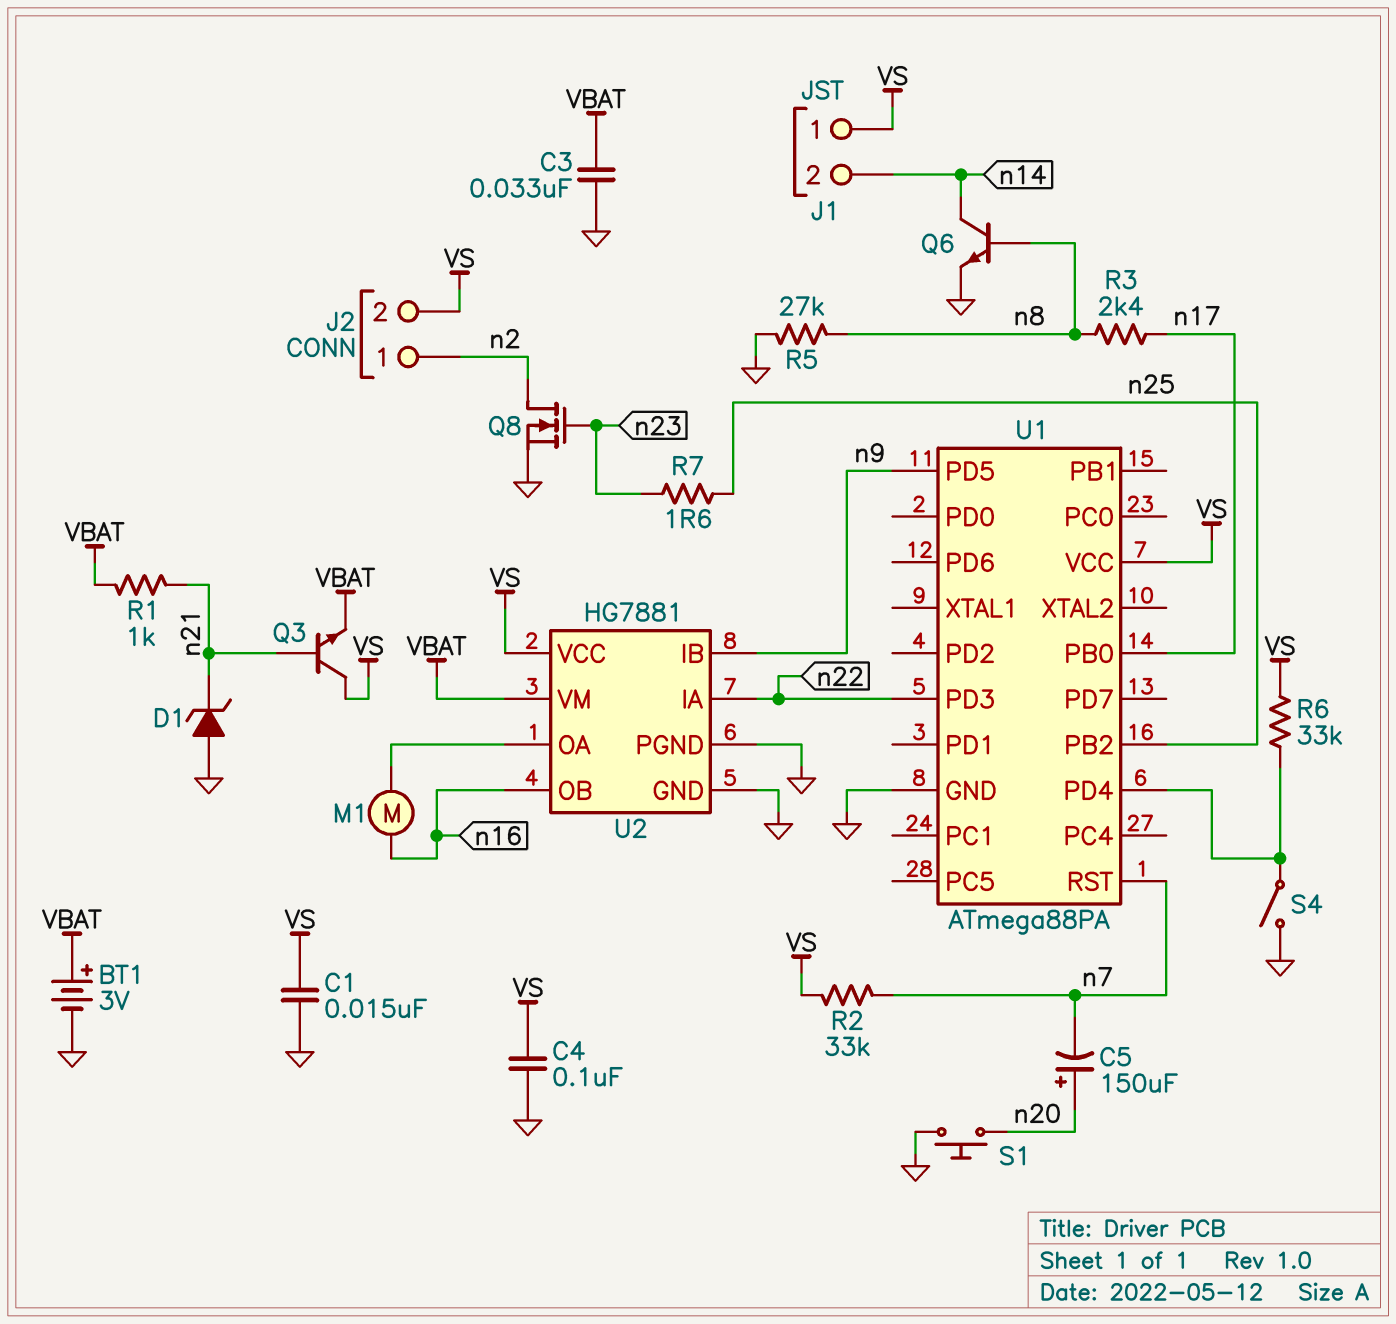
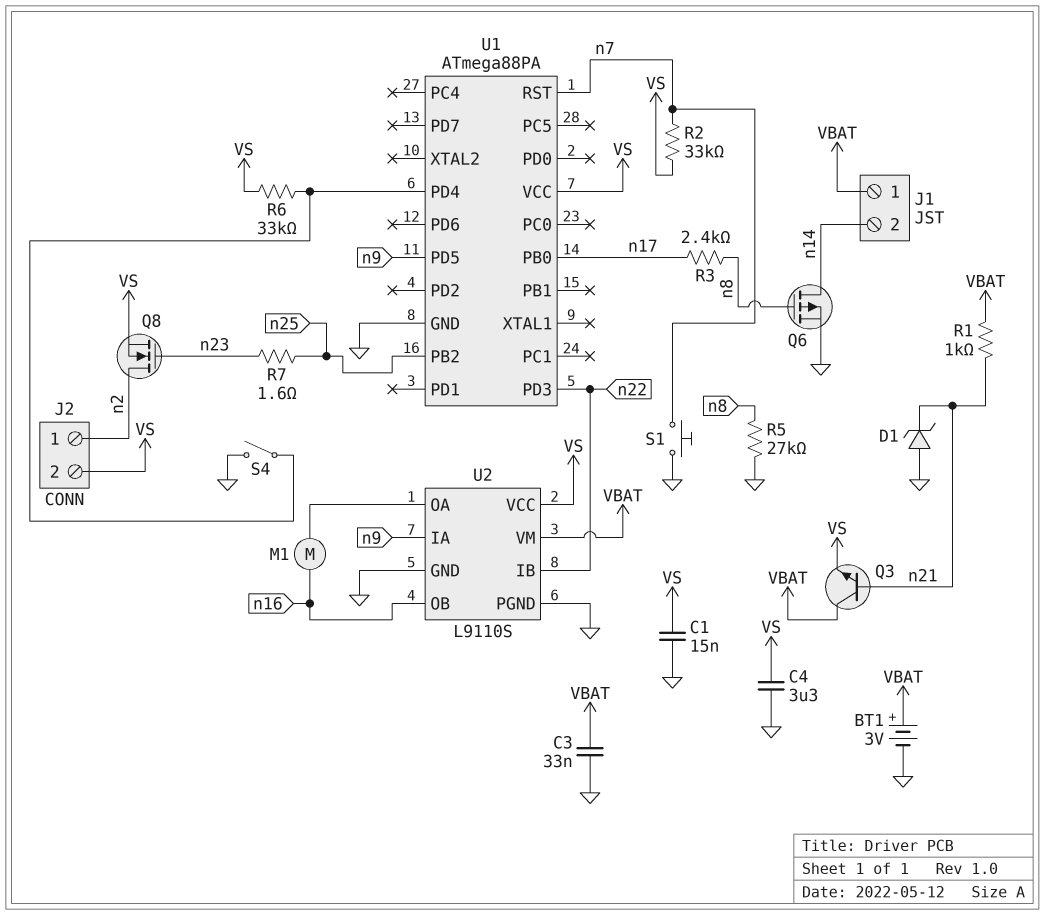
C4: 100nF (GND, VS) -> 3.3uF (GND, VS)
C5: 150uF (plus n20, minus n7) -> none
J1 pin 1: VS -> VBAT
Q3: NPN (B n21, C VS, E VBAT) -> NPN (B n21, C VBAT, E VS)
Q6: NPN (B n8, C n14, E GND) -> PMOS (G n8, D n14, S GND)
Q8: NMOS (G n23, D n2, S GND) -> NMOS (G n23, D n2, S VS)
S1: button (GND, n20) -> button (GND, n7)
U2: HG7881 -> L9110S
U2 pin IA: n22 -> n9
U2 pin IB: n9 -> n22

